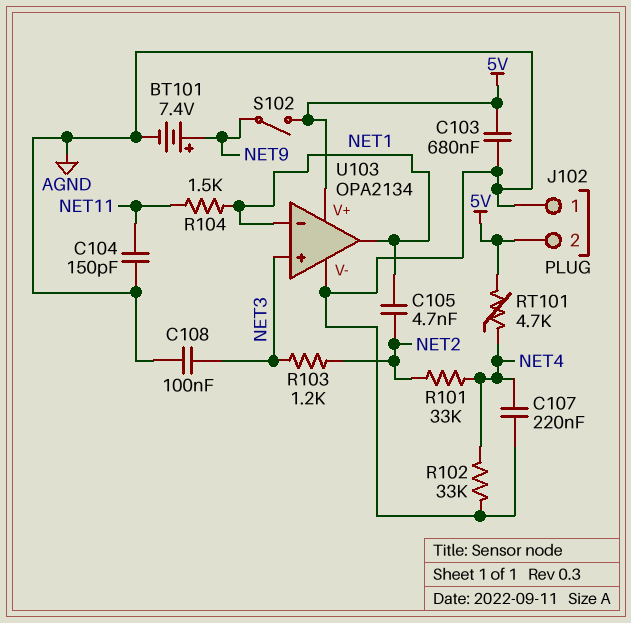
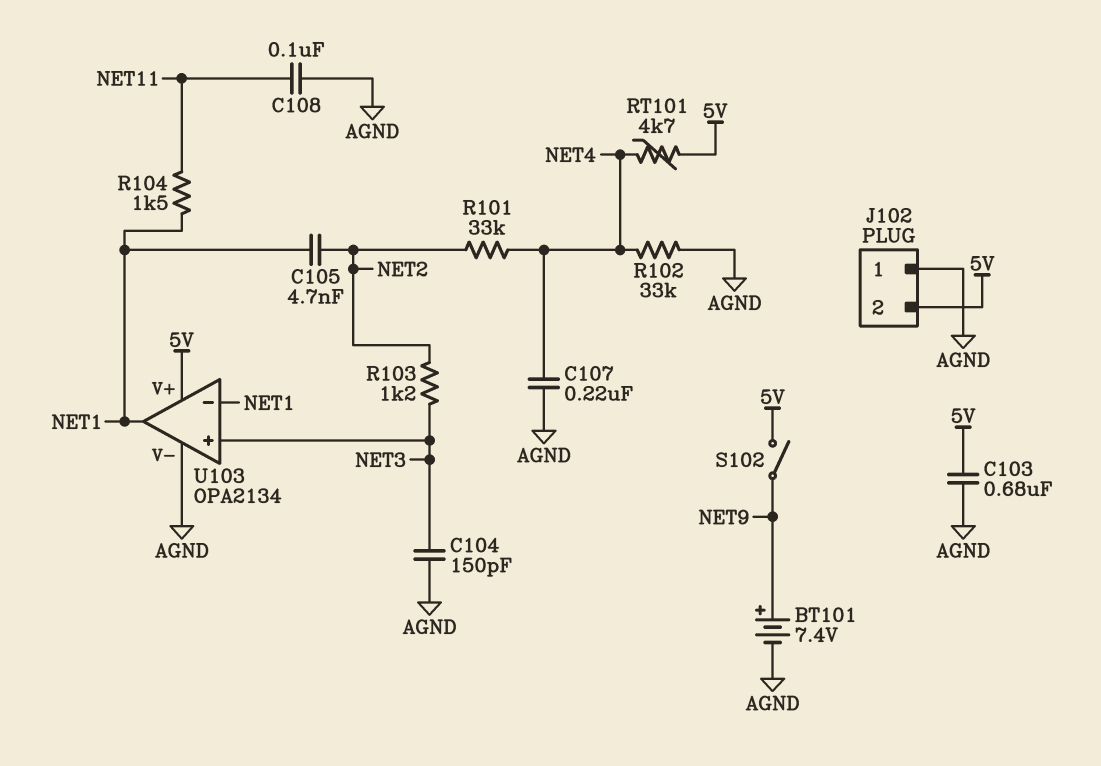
C104: 150pF (AGND, NET11) -> 150pF (AGND, NET3)
C108: 100nF (AGND, NET3) -> 100nF (AGND, NET11)

